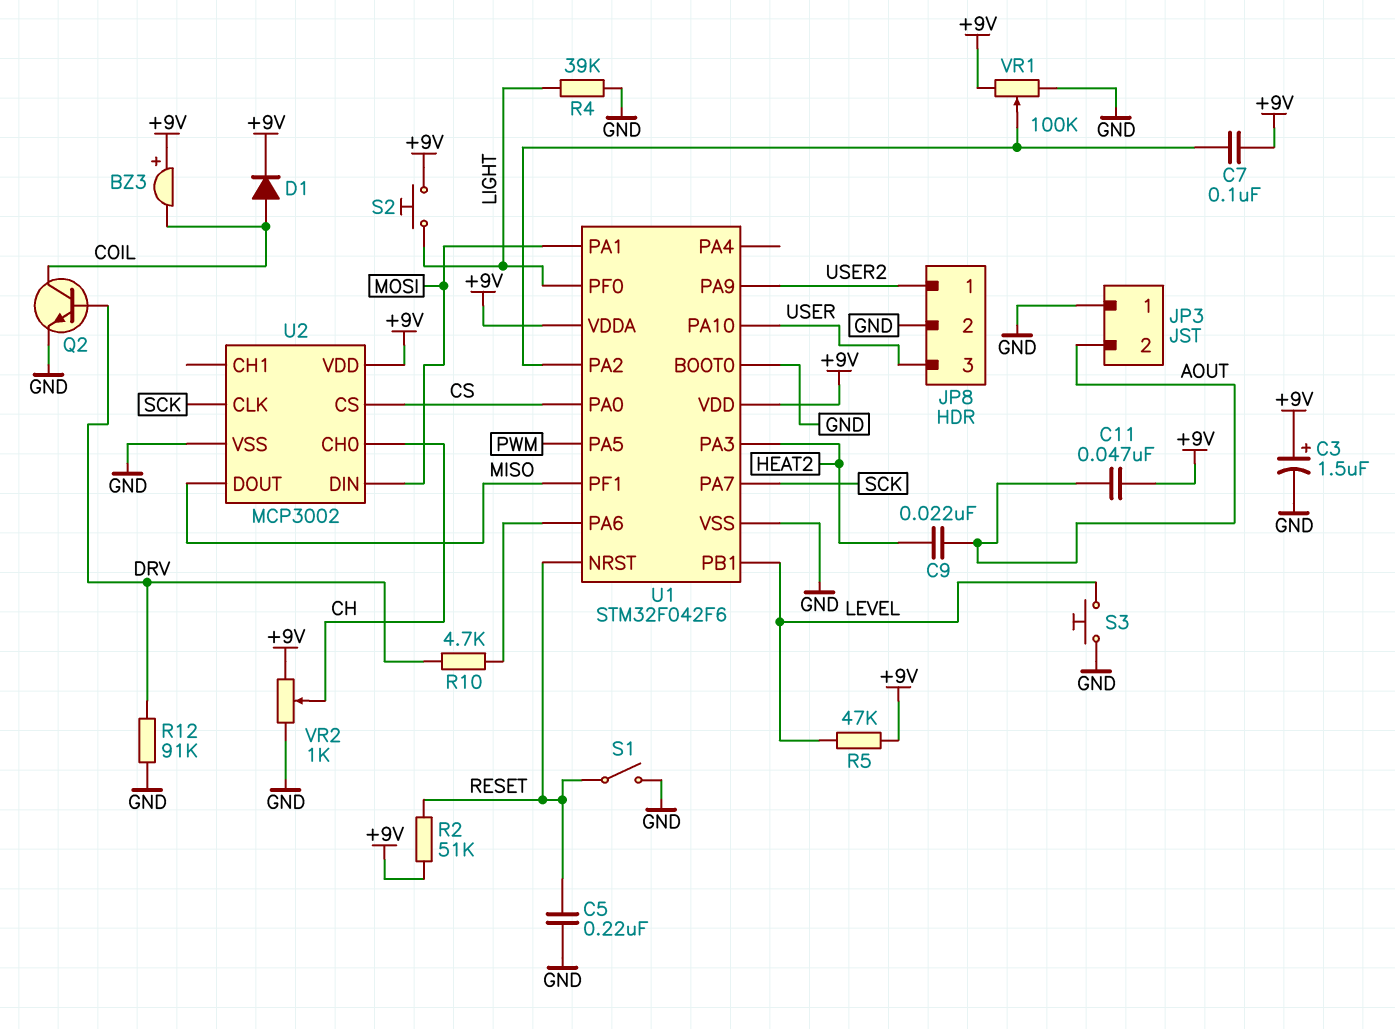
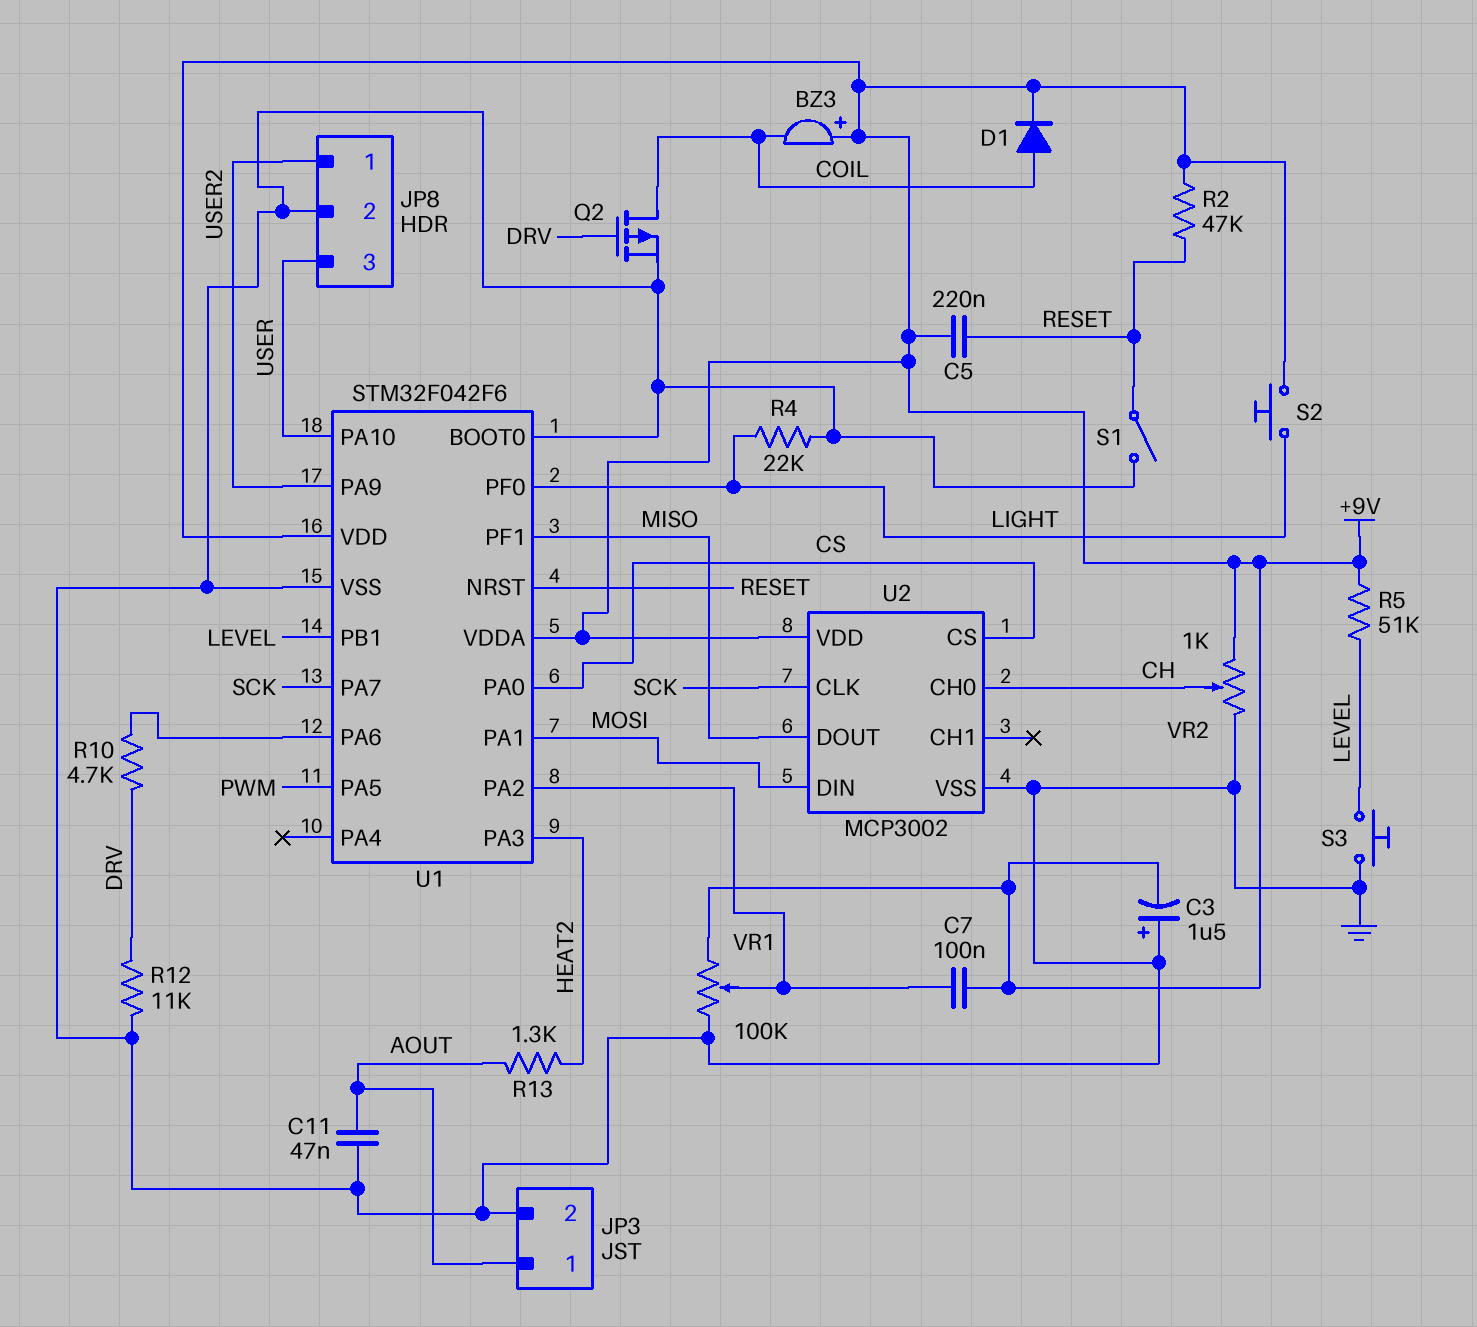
C3: 1.5uF (plus +9V, minus GND) -> 1.5uF (plus GND, minus +9V)
C5: 220nF (GND, RESET) -> 220nF (+9V, RESET)
C9: 22nF (AOUT, HEAT2) -> none
C11: 47nF (+9V, AOUT) -> 47nF (AOUT, GND)
JP3 pin 1: GND -> AOUT
JP3 pin 2: AOUT -> GND
Q2: NPN (B DRV, C COIL, E GND) -> PMOS (G DRV, D COIL, S GND)
R2: 51k (+9V, RESET) -> 47k (+9V, RESET)
R4: 39k (GND, LIGHT) -> 22k (GND, LIGHT)
R5: 47k (+9V, LEVEL) -> 51k (+9V, LEVEL)
R12: 91k (DRV, GND) -> 11k (DRV, GND)
R13: none -> 1.3k (AOUT, HEAT2)

